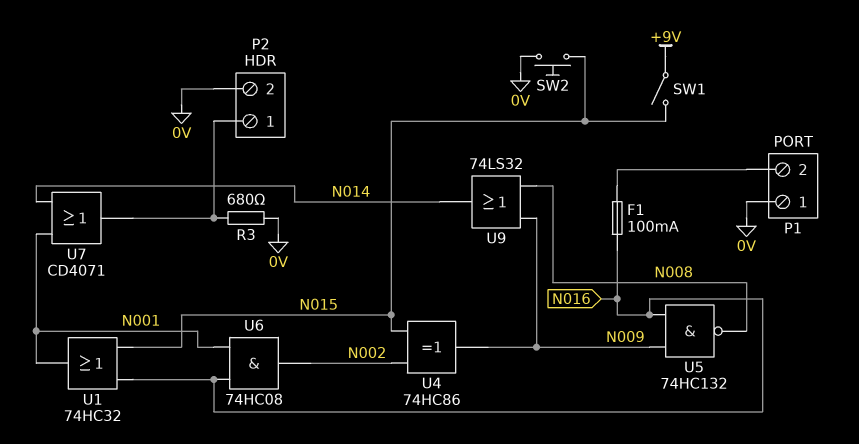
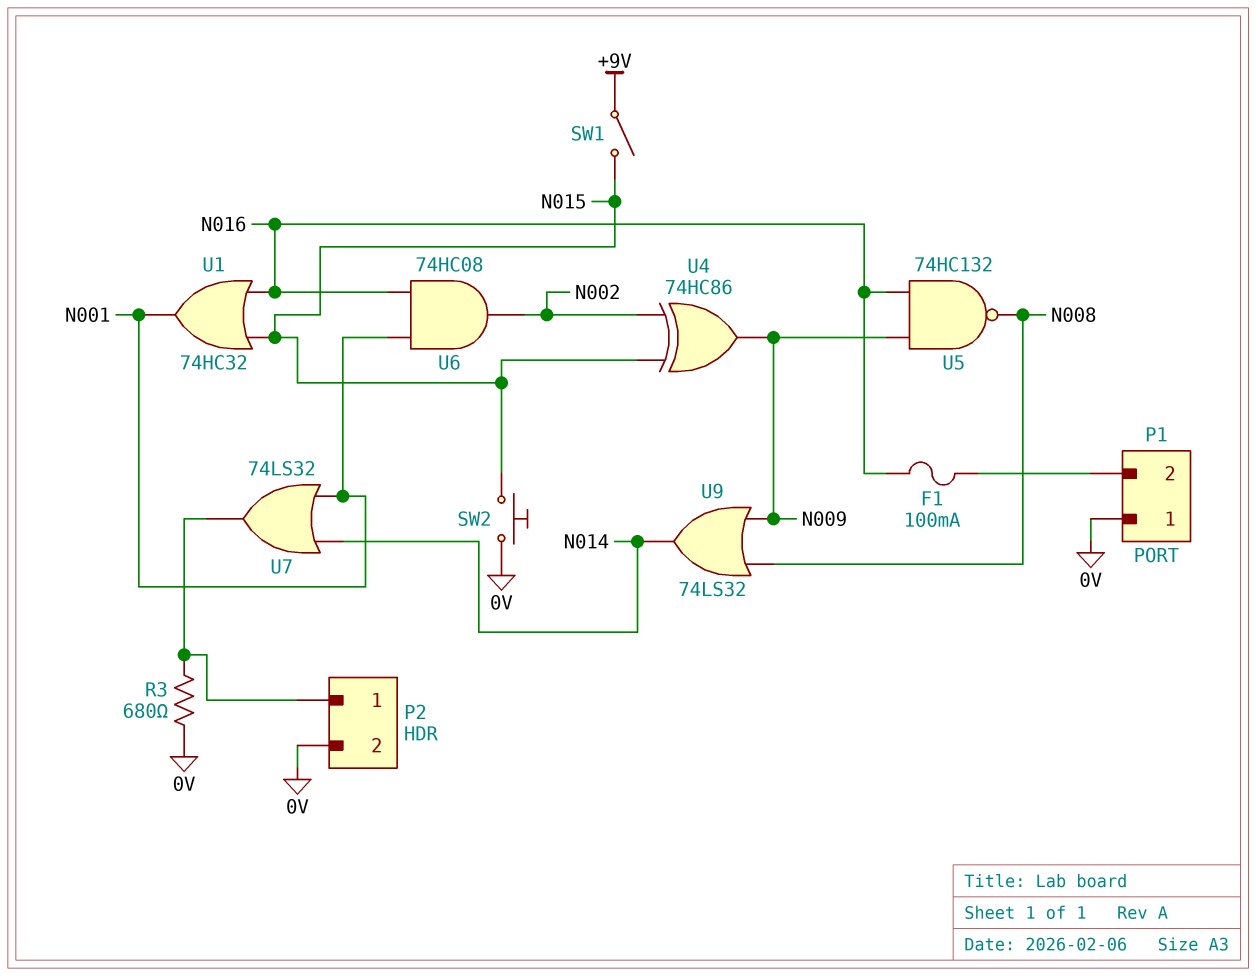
U7: OR CD4071 (in N001, in N014, out P2/1) -> OR 74LS32 (in N001, in N014, out P2/1)

